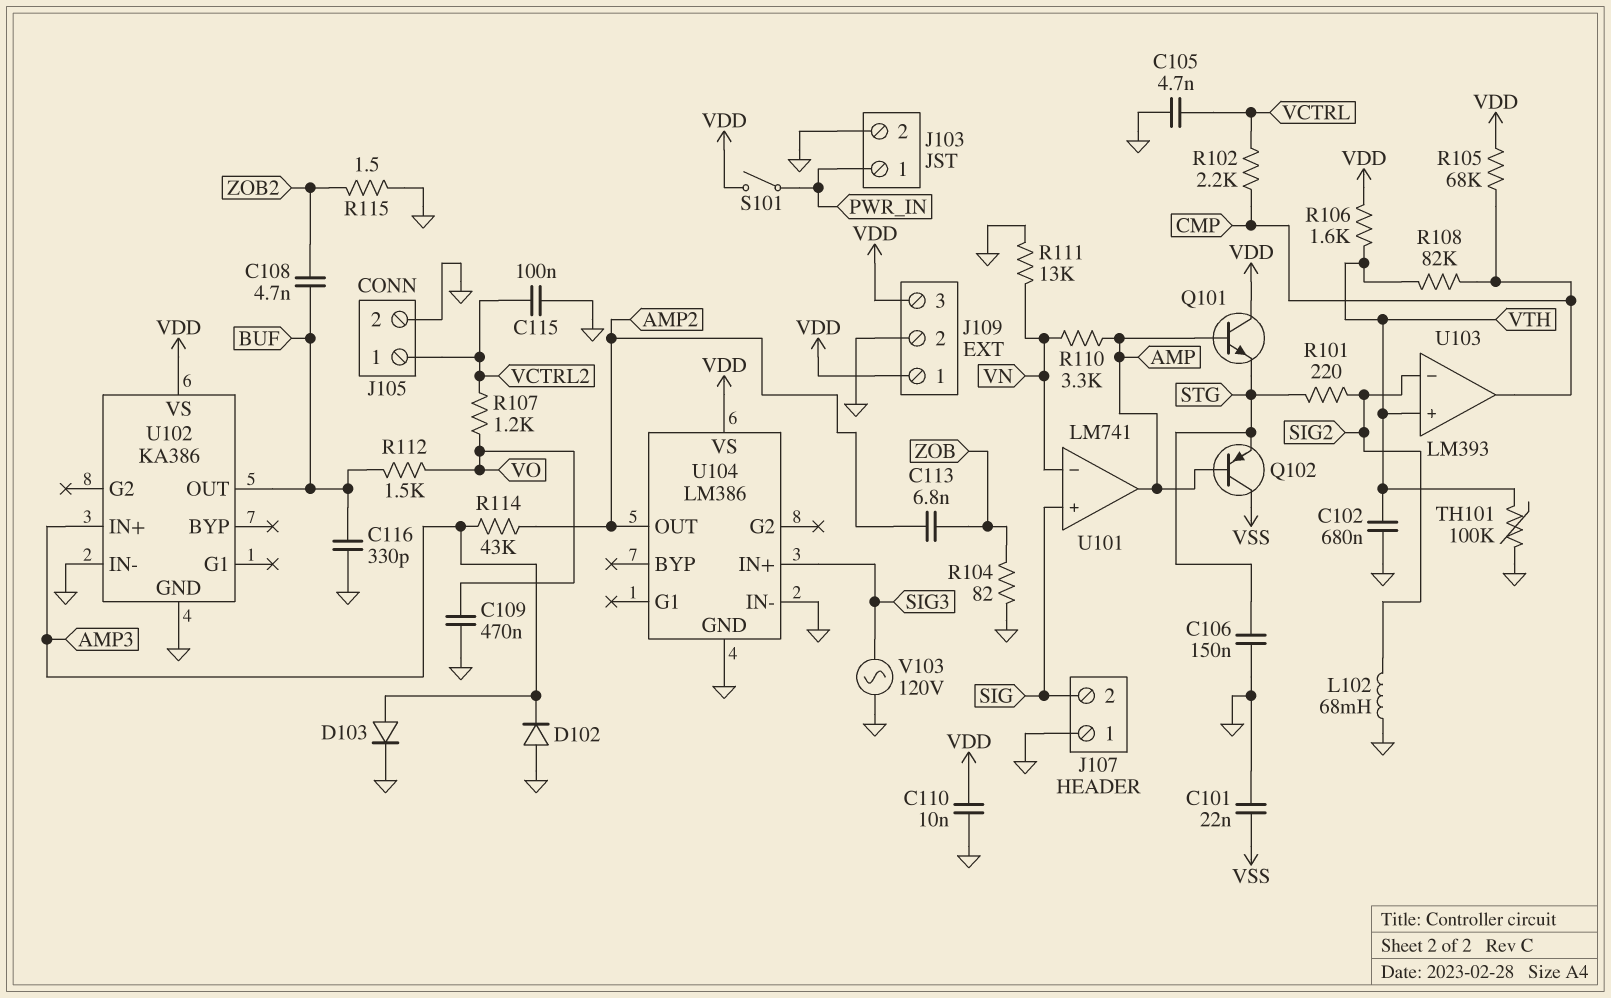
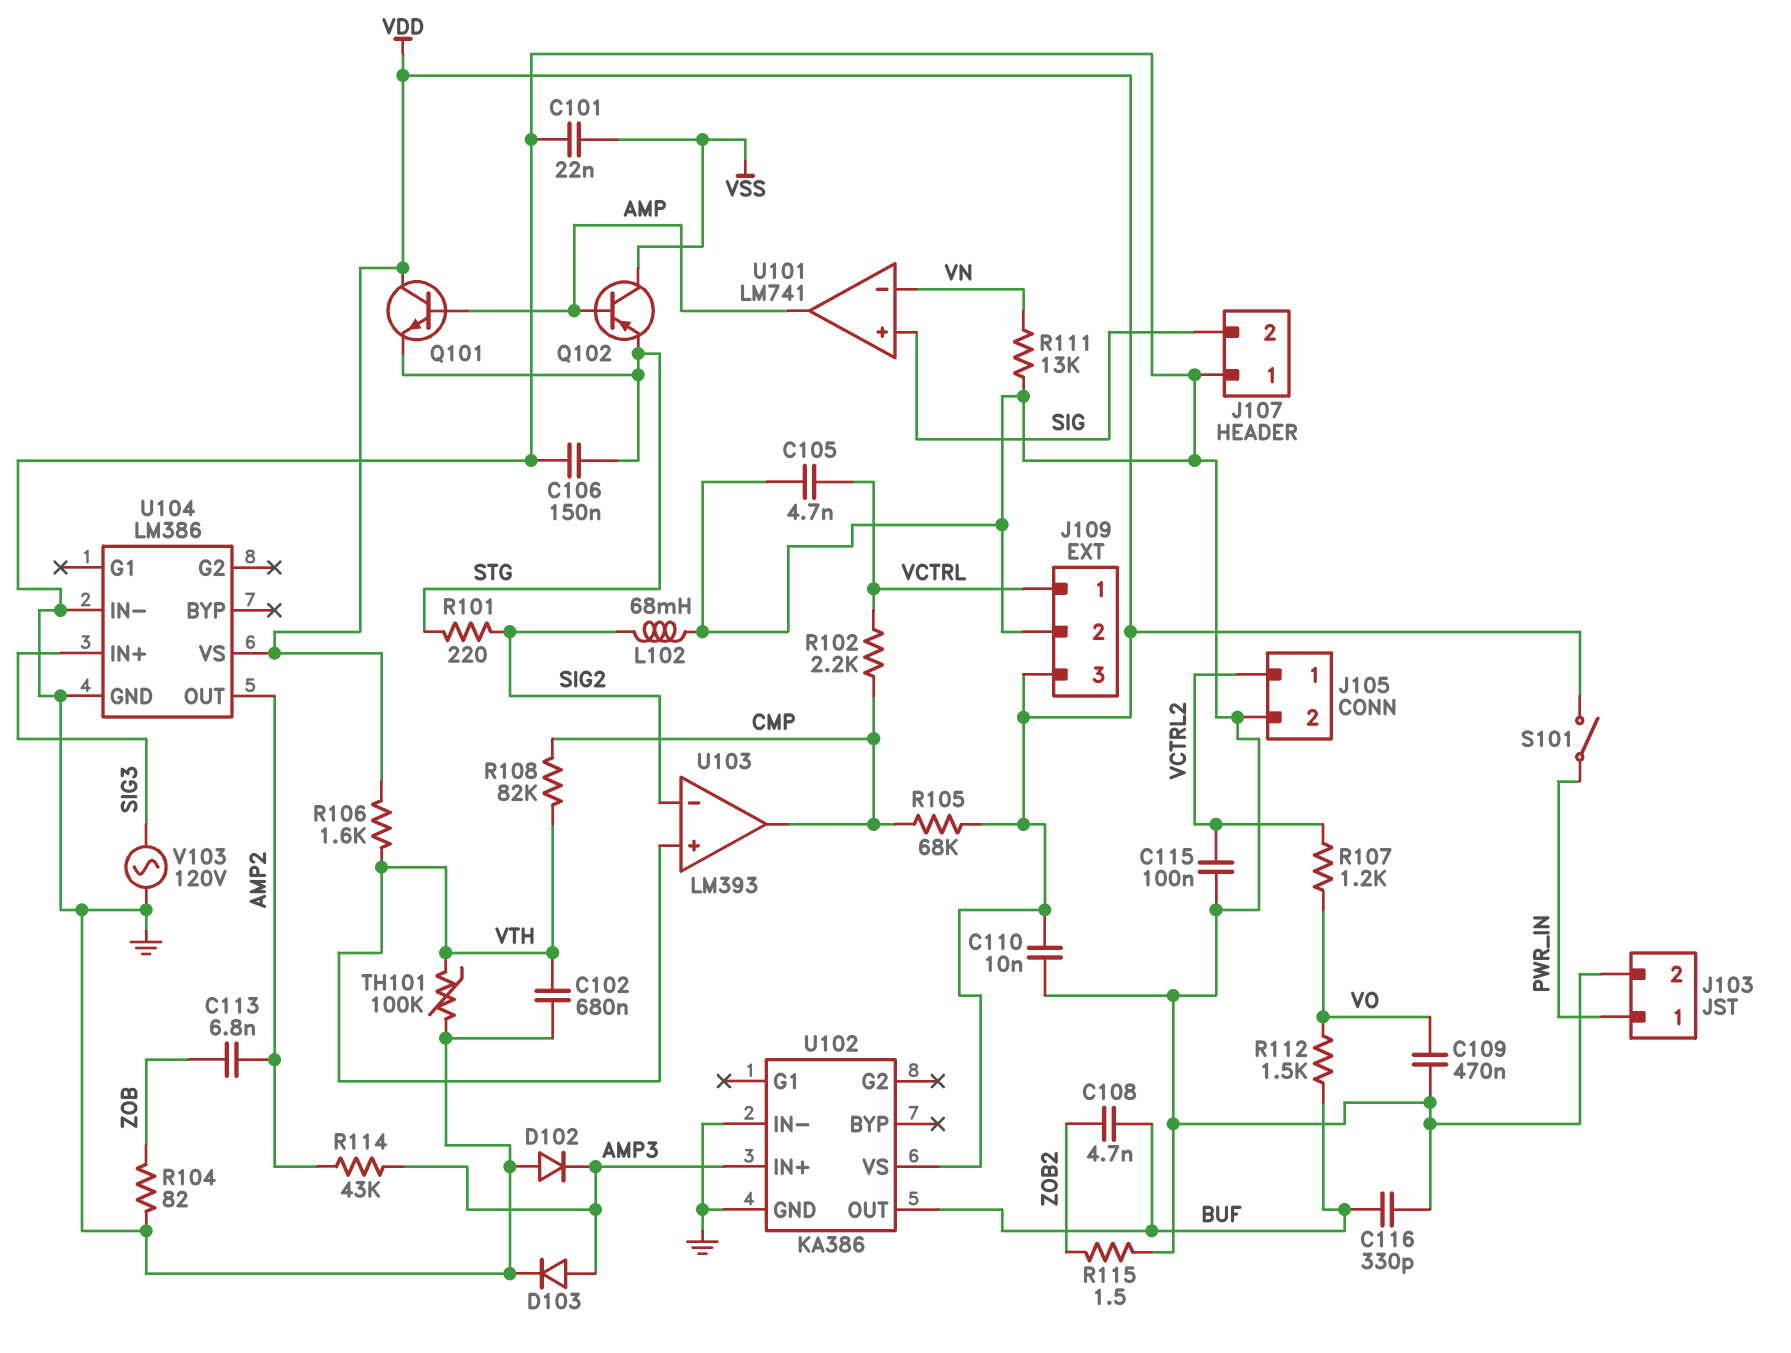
J109 pin 1: VDD -> VCTRL
R110: 3.3k (AMP, VN) -> none

